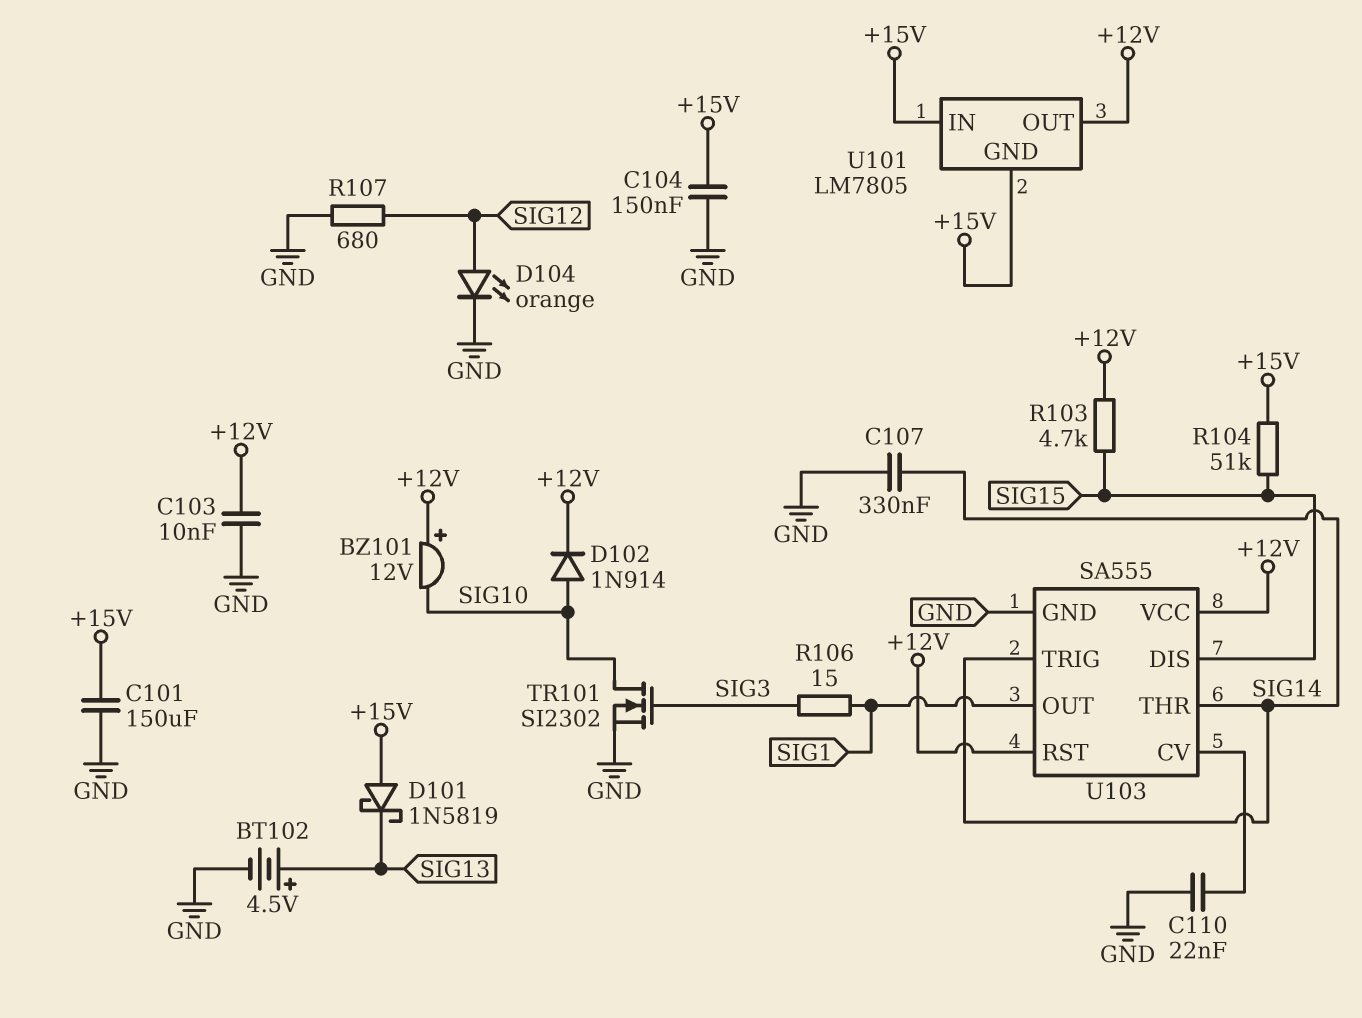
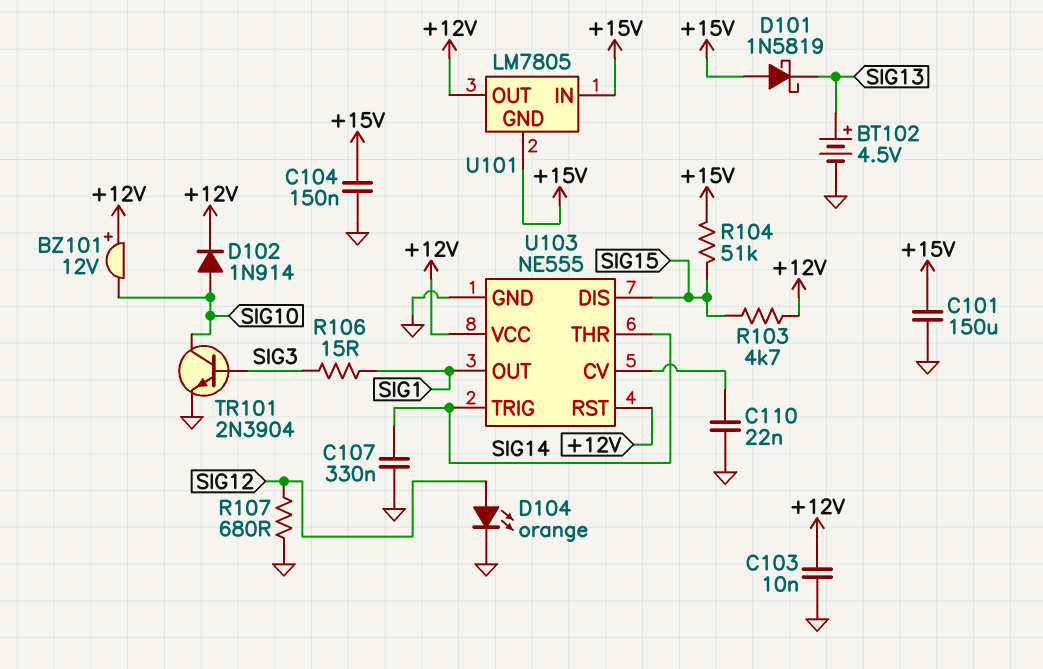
TR101: NMOS SI2302 (G SIG3, D SIG10, S GND) -> NPN 2N3904 (B SIG3, C SIG10, E GND)
U103: SA555 -> NE555

